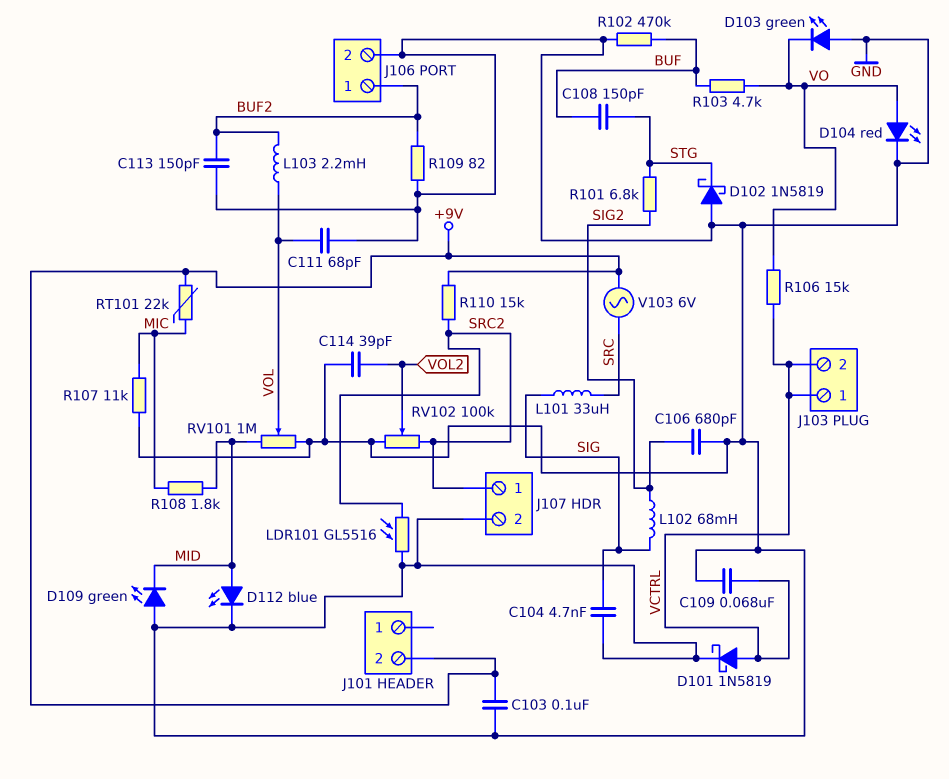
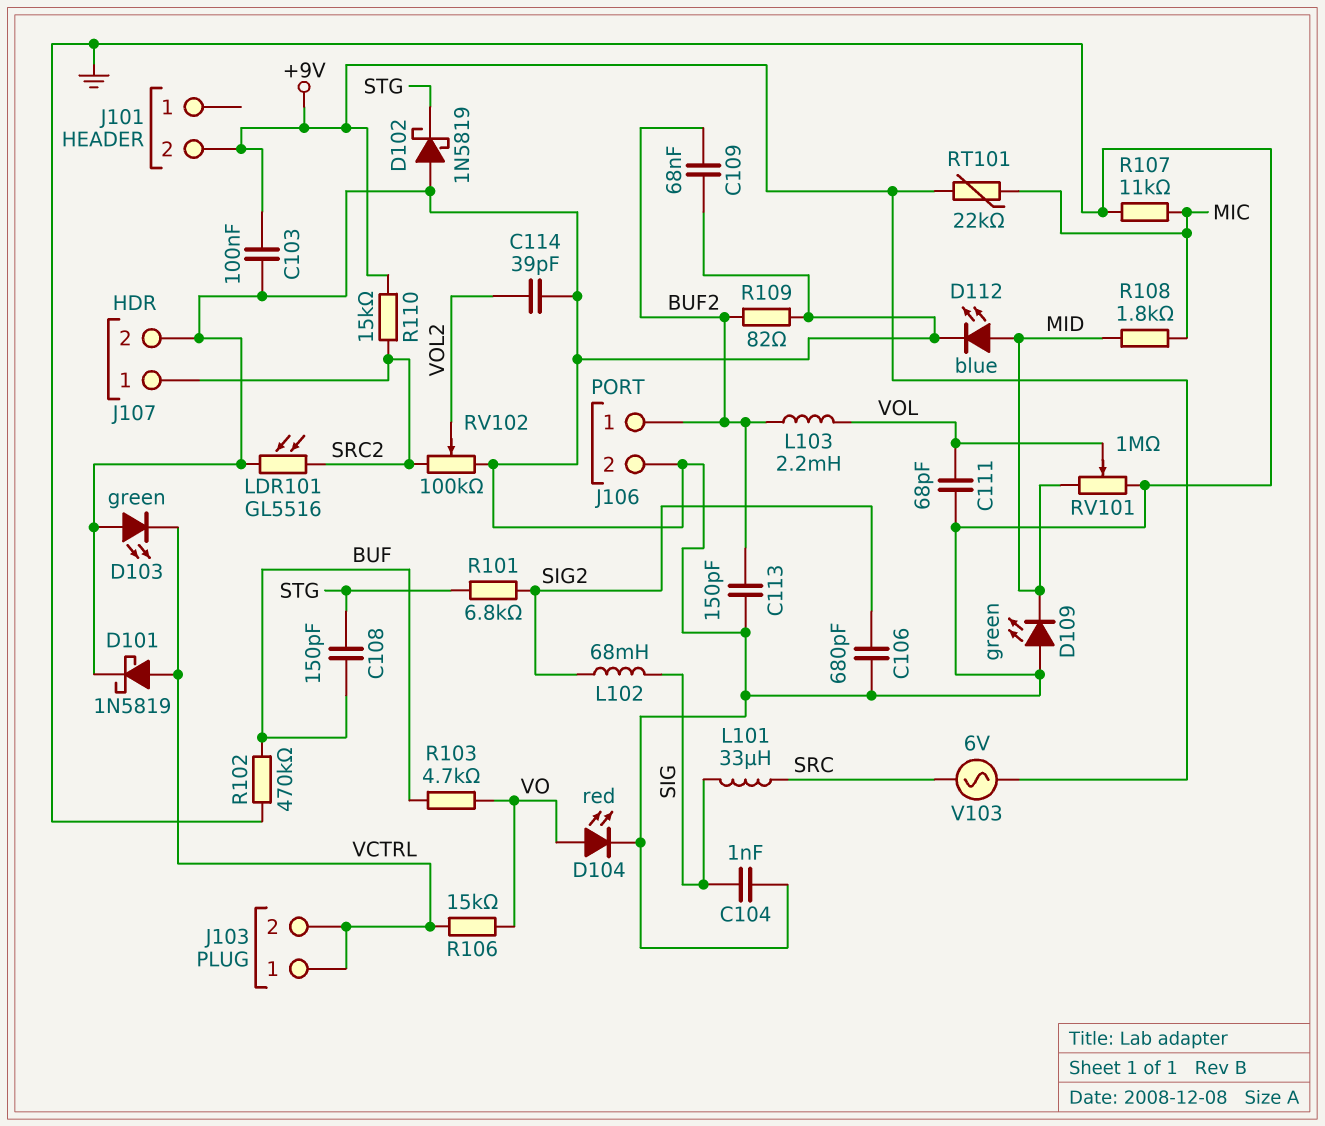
C104: 4.7nF (GND, SIG) -> 1nF (GND, SIG)
C109: 68nF (GND, VCTRL) -> 68nF (BUF2, GND)
D103: LED green (A GND, K VO) -> LED green (A GND, K VCTRL)

